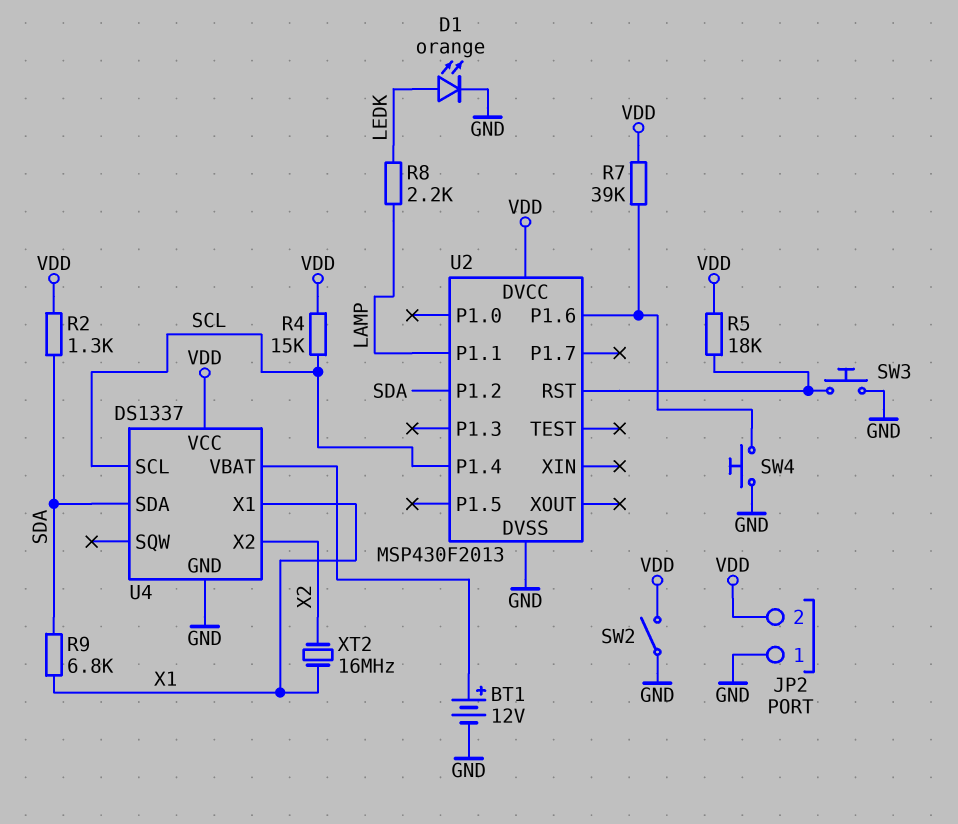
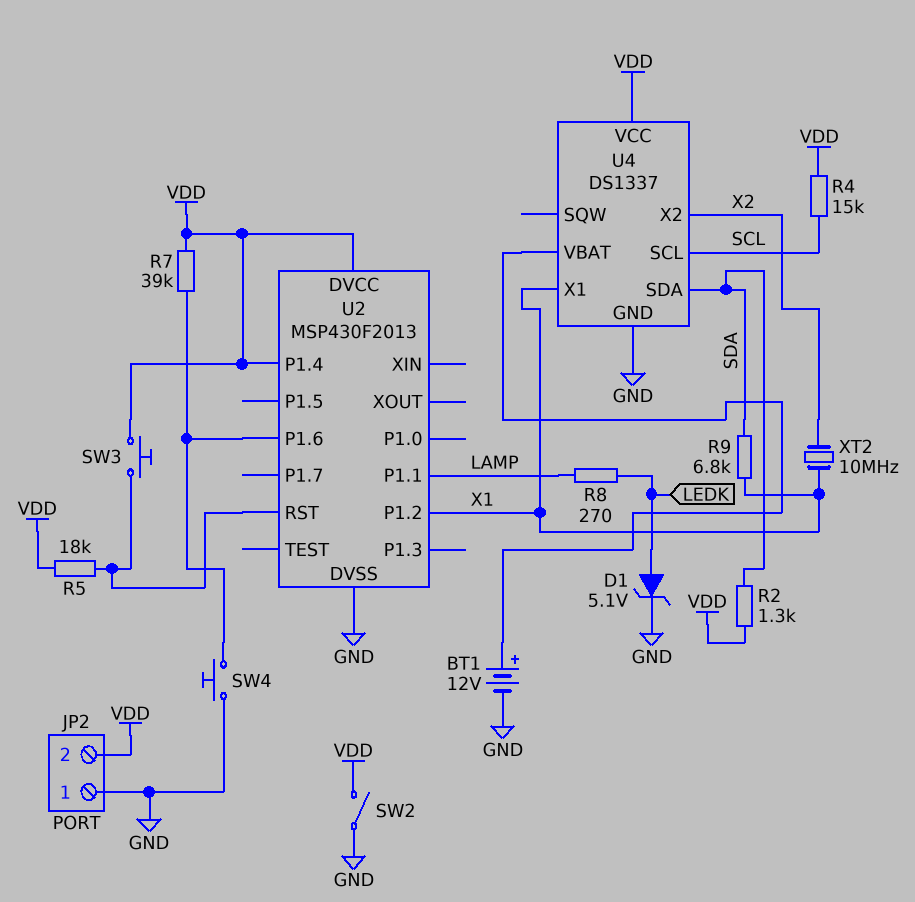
D1: LED orange (A LEDK, K GND) -> zener 5.1V (A LEDK, K GND)
R8: 2.2k (LAMP, LEDK) -> 270 (LAMP, LEDK)
SW3: button (GND, U2/RST) -> button (U2/RST, VDD)
U2 pin P1.2: SDA -> X1
U2 pin P1.4: SCL -> VDD
XT2: 16MHz (X1, X2) -> 10MHz (X1, X2)

